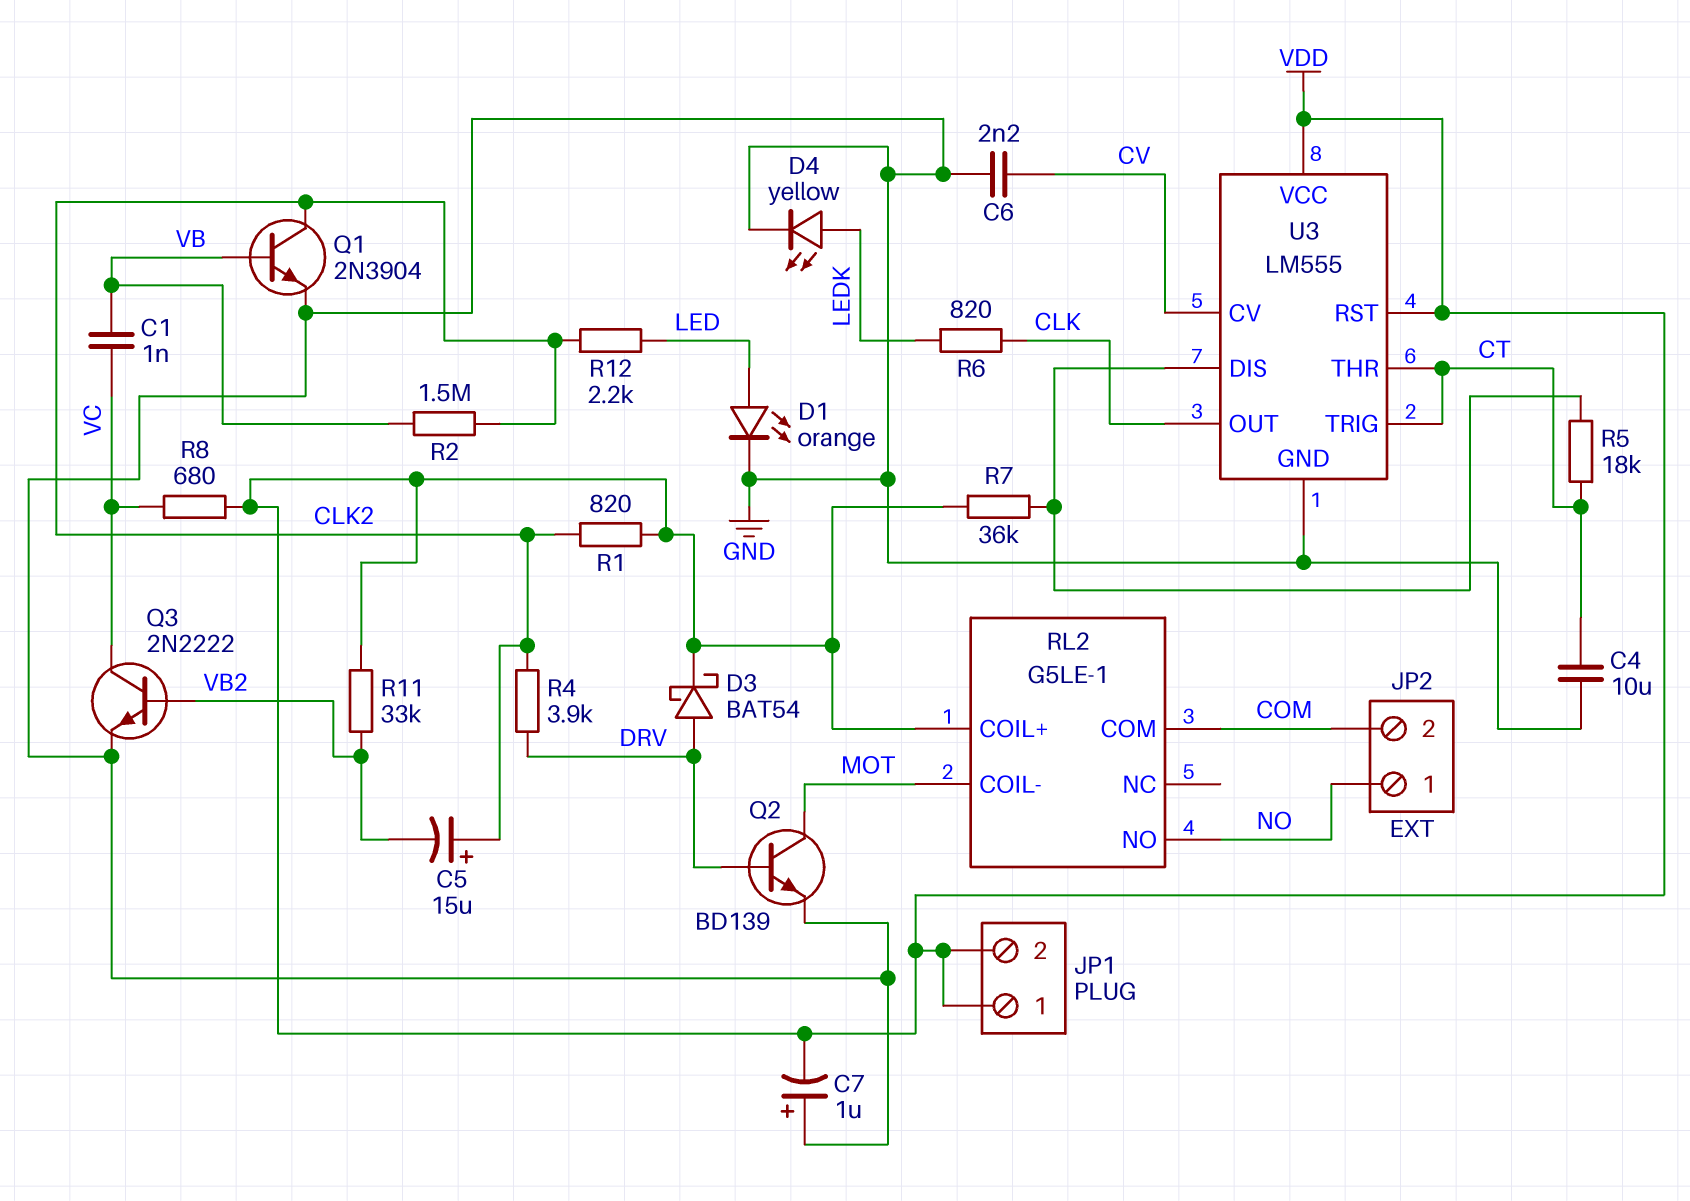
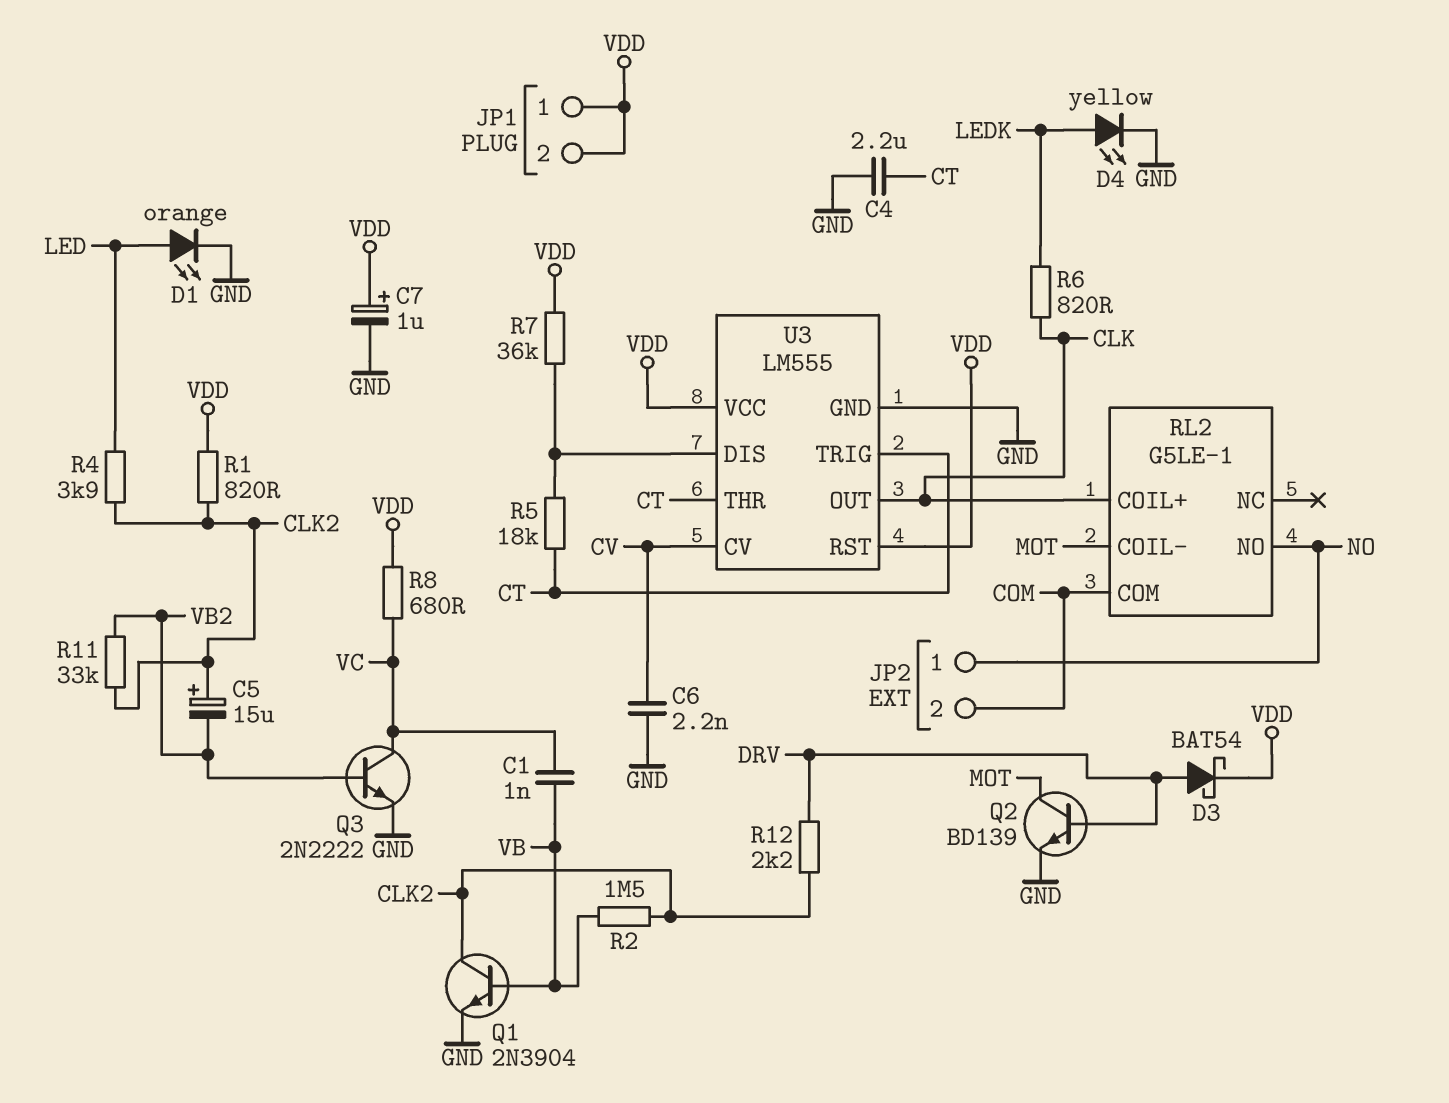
C4: 10uF (CT, GND) -> 2.2uF (CT, GND)
C7: 1uF (plus GND, minus VDD) -> 1uF (plus VDD, minus GND)
R4: 3.9k (CLK2, DRV) -> 3.9k (CLK2, LED)
R11: 33k (VB2, VDD) -> 33k (CLK2, VB2)
R12: 2.2k (CLK2, LED) -> 2.2k (CLK2, DRV)
RL2 pin COIL+: VDD -> CLK

